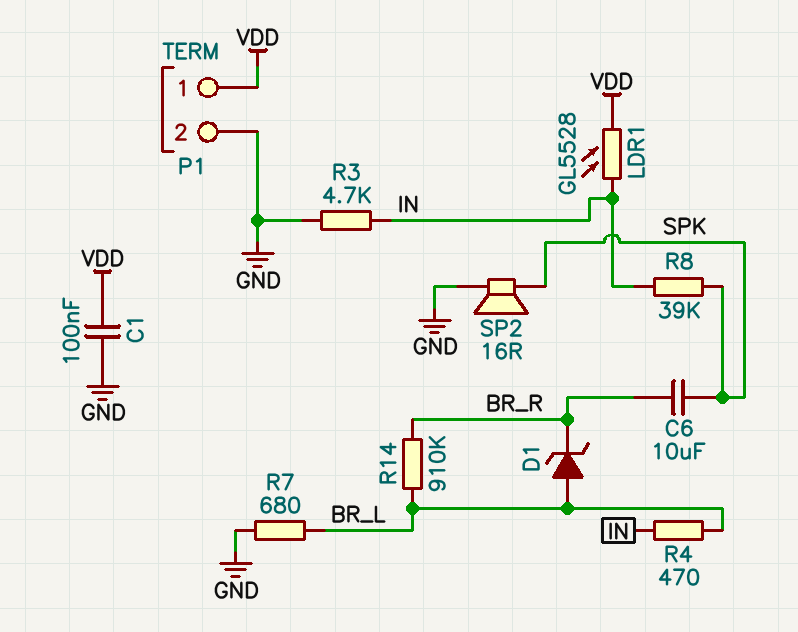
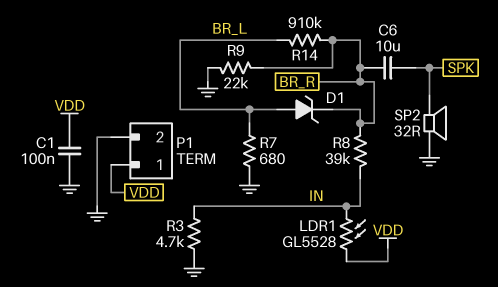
R4: 470 (BR_L, IN) -> none
R8: 39k (IN, SPK) -> 39k (BR_R, IN)
R9: none -> 22k (BR_R, GND)
SP2: speaker 16R (GND, SPK) -> speaker 32R (GND, SPK)

